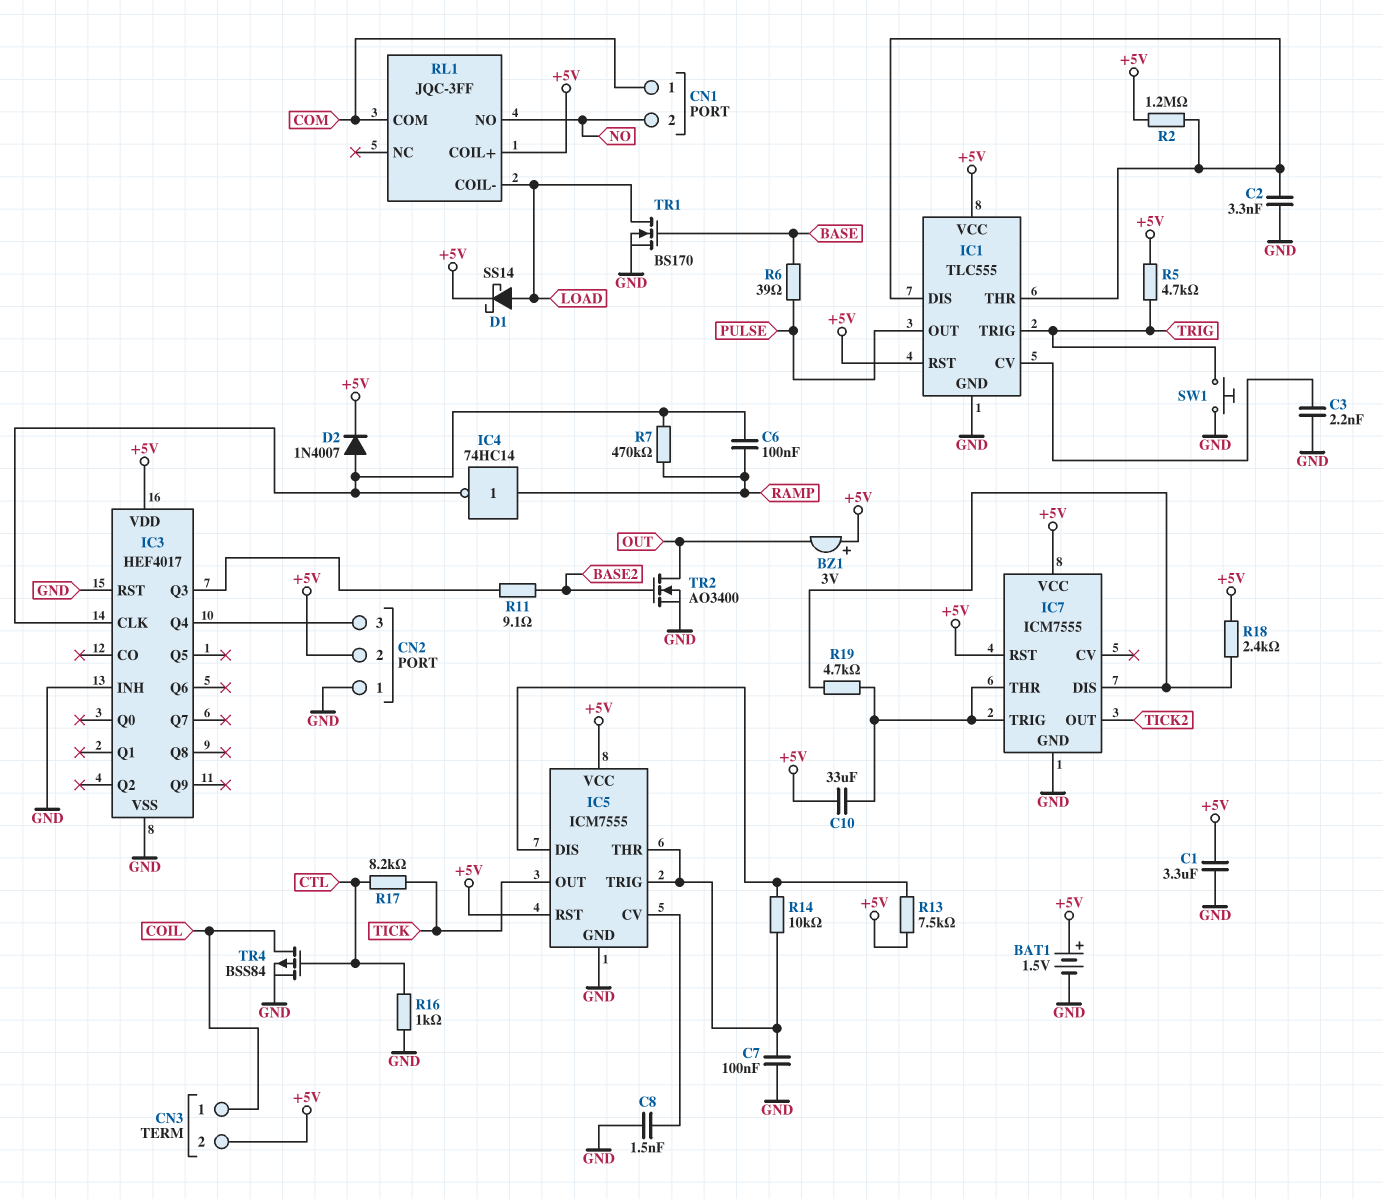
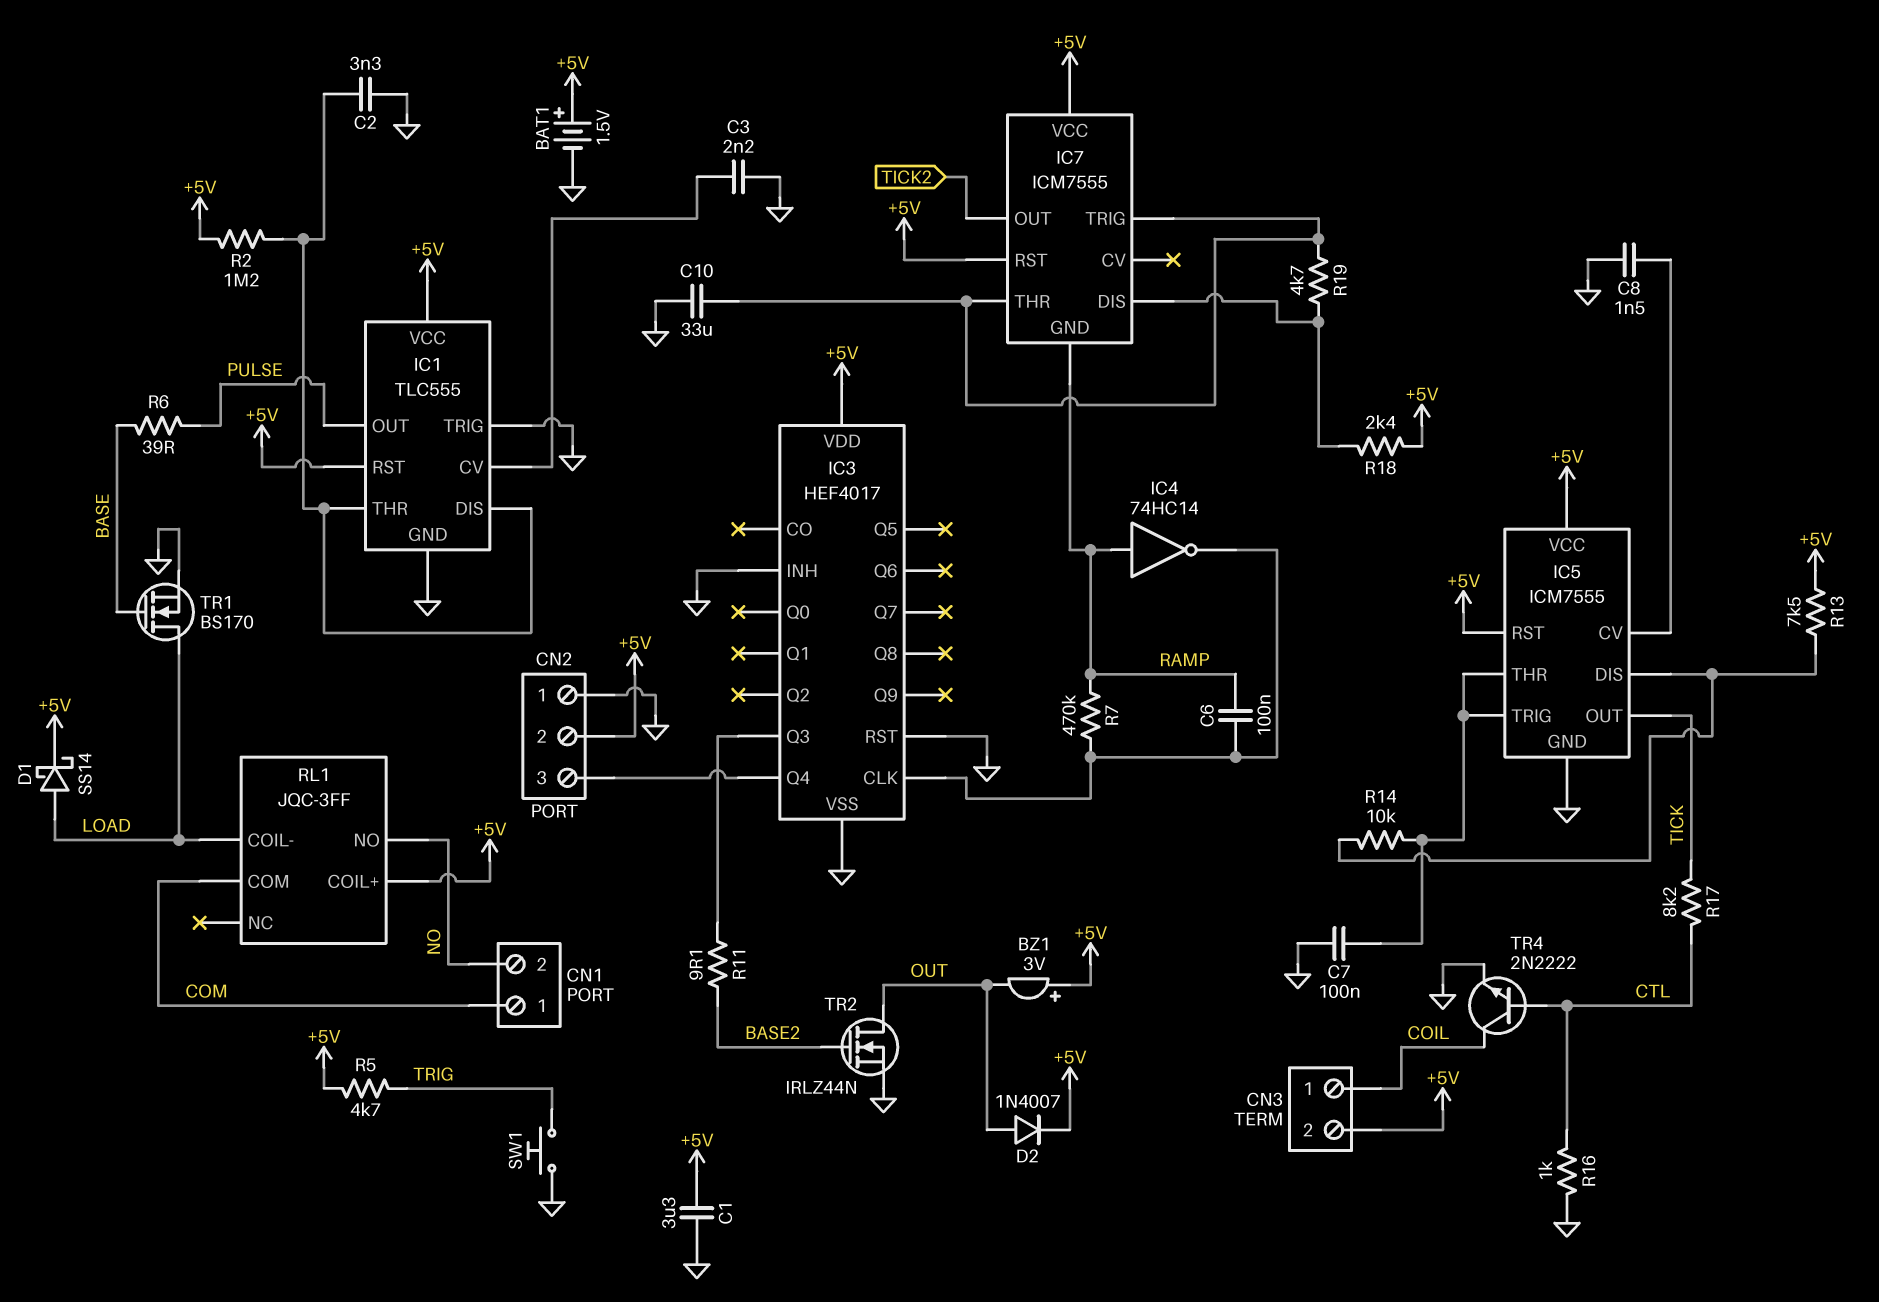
C10: 33uF (+5V, IC7/THR) -> 33uF (GND, IC7/THR)
D2: diode 1N4007 (A IC3/CLK, K +5V) -> diode 1N4007 (A OUT, K +5V)
IC1 pin TRIG: TRIG -> GND
IC7 pin GND: GND -> RAMP
TR2: NMOS AO3400 (G BASE2, D OUT, S GND) -> NMOS IRLZ44N (G BASE2, D OUT, S GND)
TR4: PMOS BSS84 (G CTL, D COIL, S GND) -> NPN 2N2222 (B CTL, C COIL, E GND)

